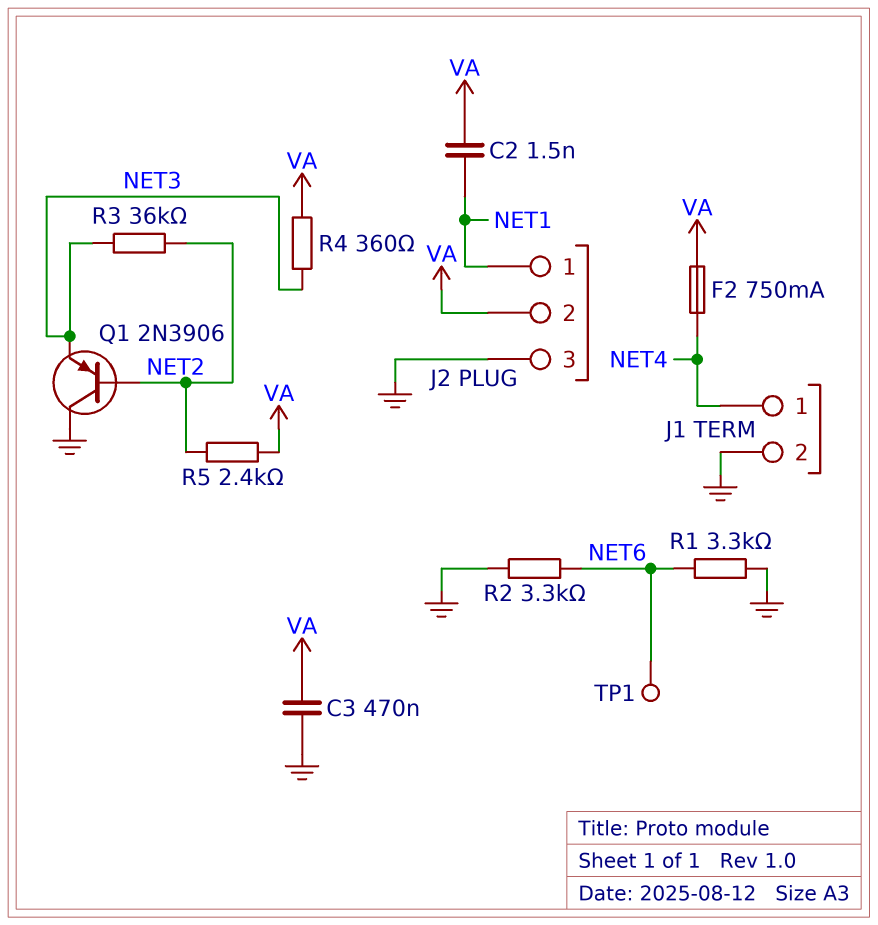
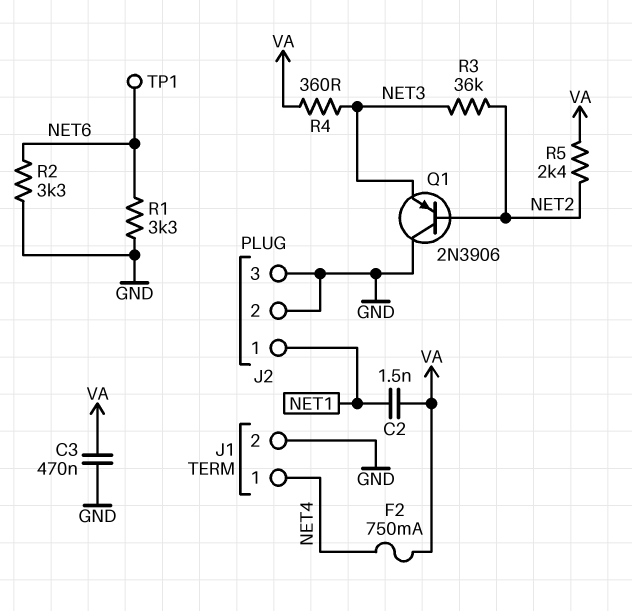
J2 pin 2: VA -> GND

